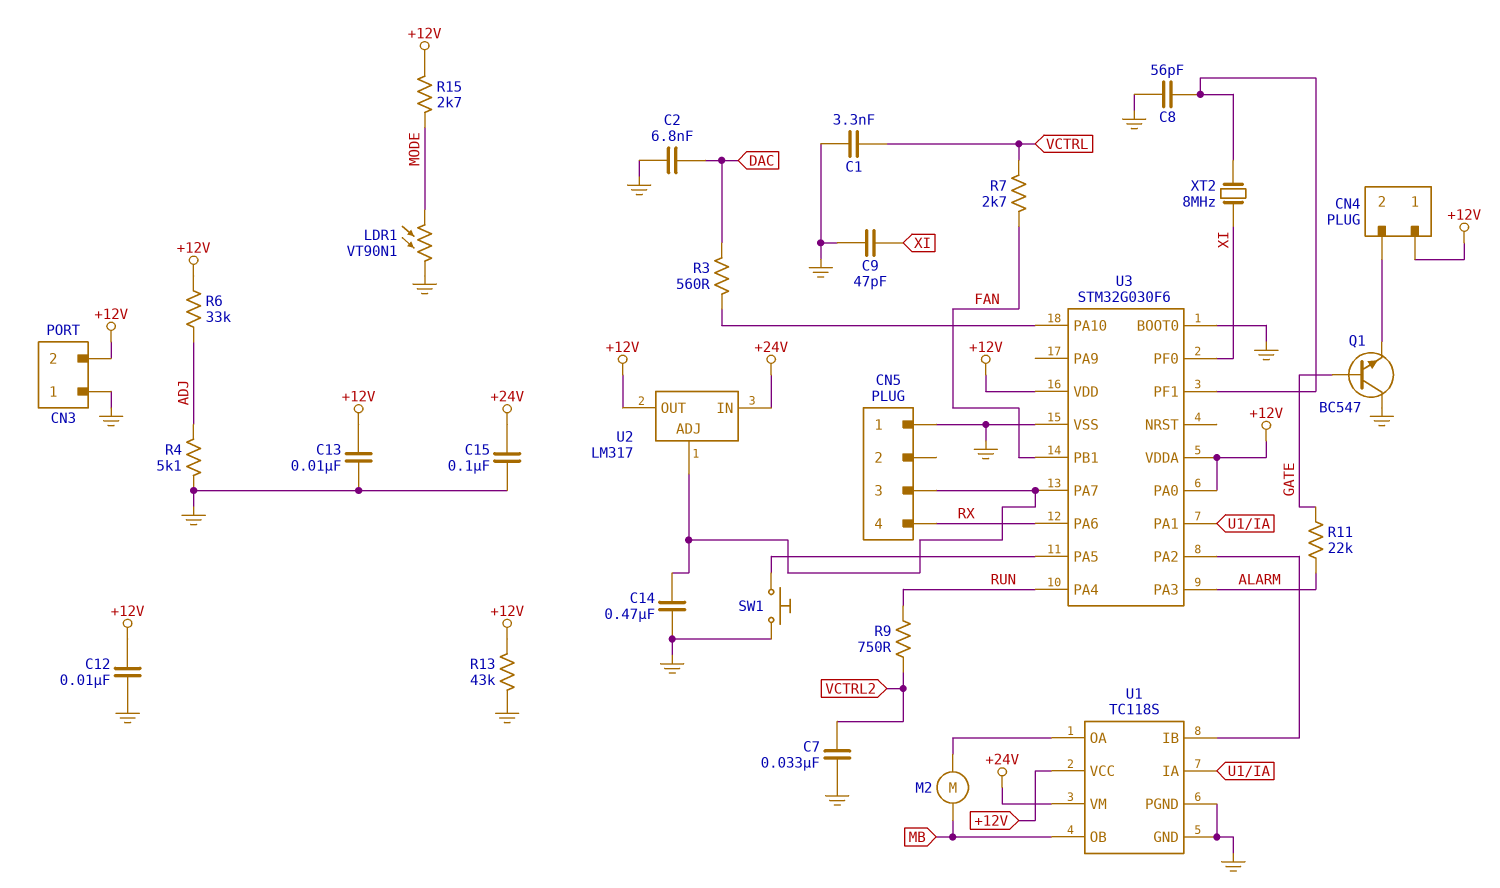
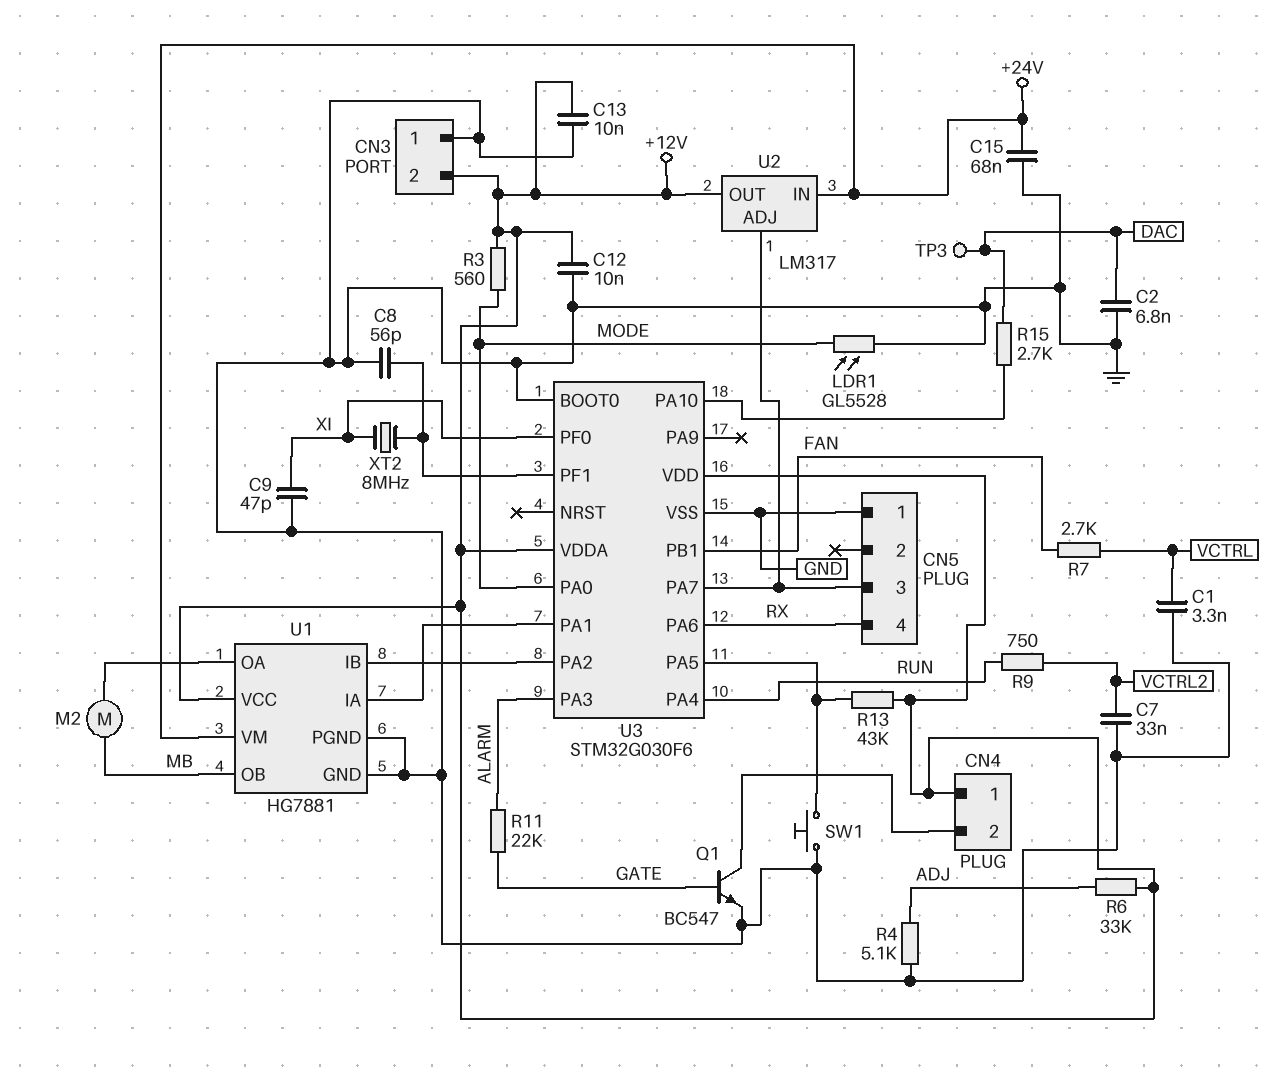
C14: 470nF (CN5/3, GND) -> none
C15: 100nF (+24V, GND) -> 68nF (+24V, GND)
LDR1: VT90N1 (GND, MODE) -> GL5528 (GND, MODE)
Q1: NPN BC547 (B GATE, C GND, E CN4/2) -> NPN BC547 (B GATE, C CN4/2, E GND)
R3: 560 (DAC, U3/PA10) -> 560 (+12V, MODE)
R13: 43k (+12V, GND) -> 43k (+12V, U3/PA5)
R15: 2.7k (+12V, MODE) -> 2.7k (DAC, U3/PA10)
TP3: none -> test point (DAC)
U1: TC118S -> HG7881
U3 pin PA0: +12V -> MODE

